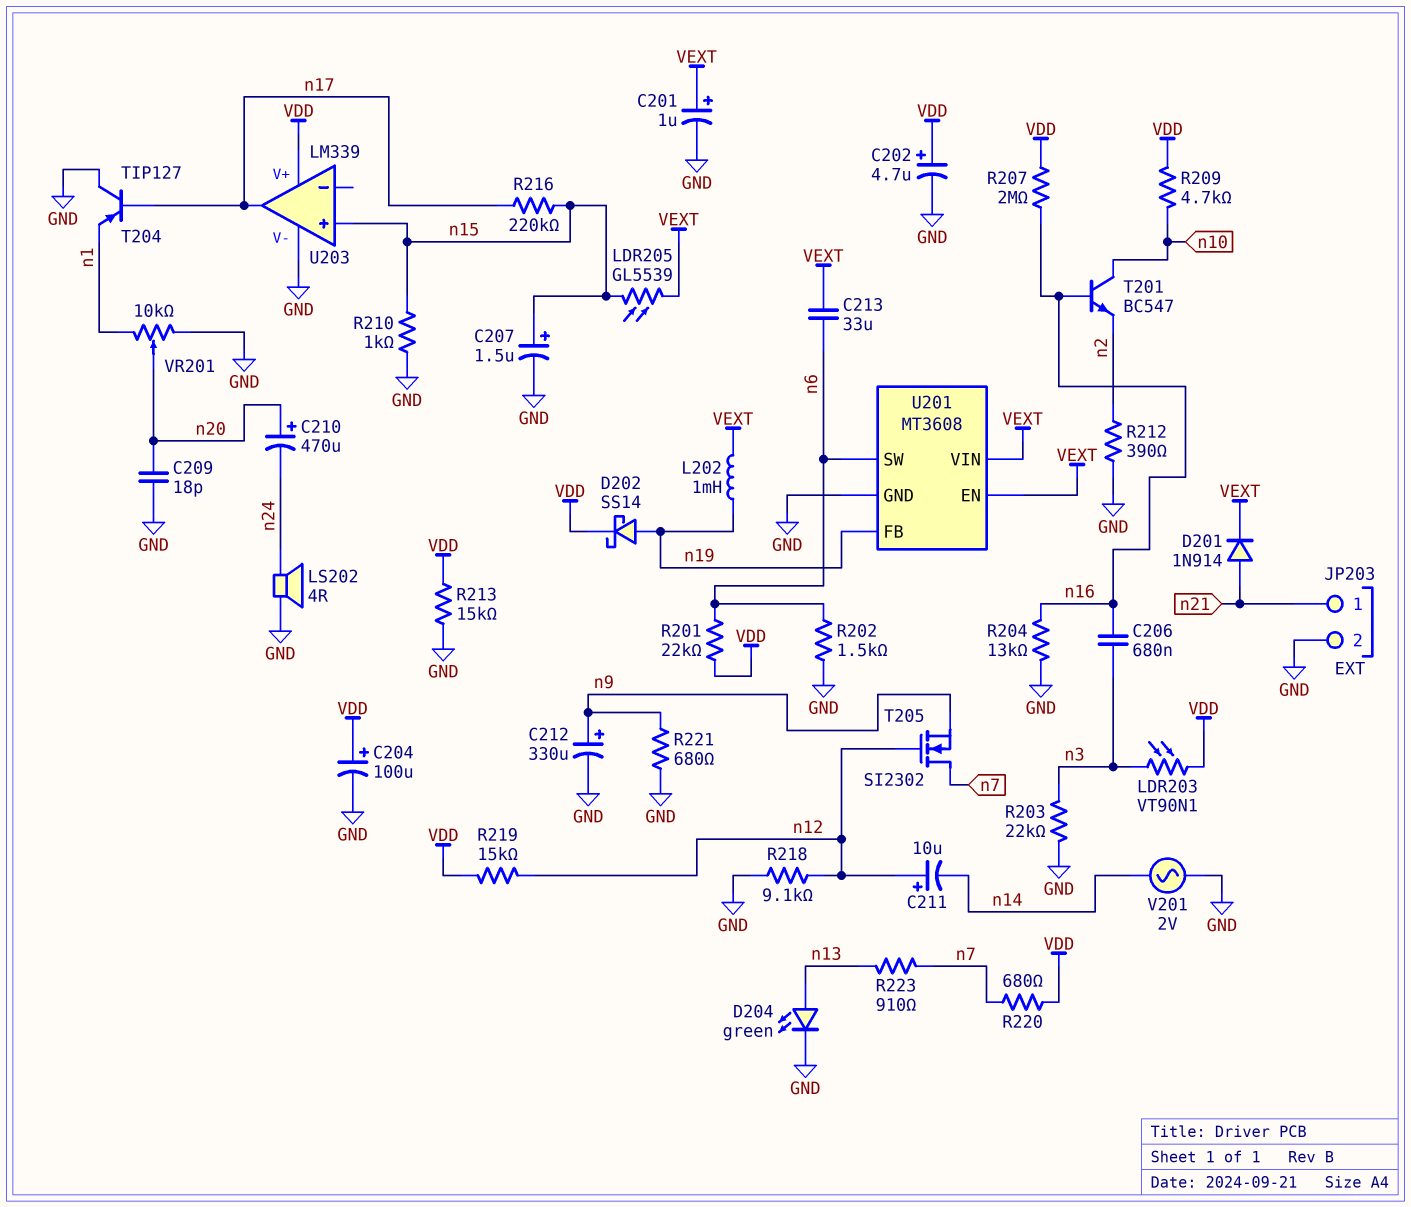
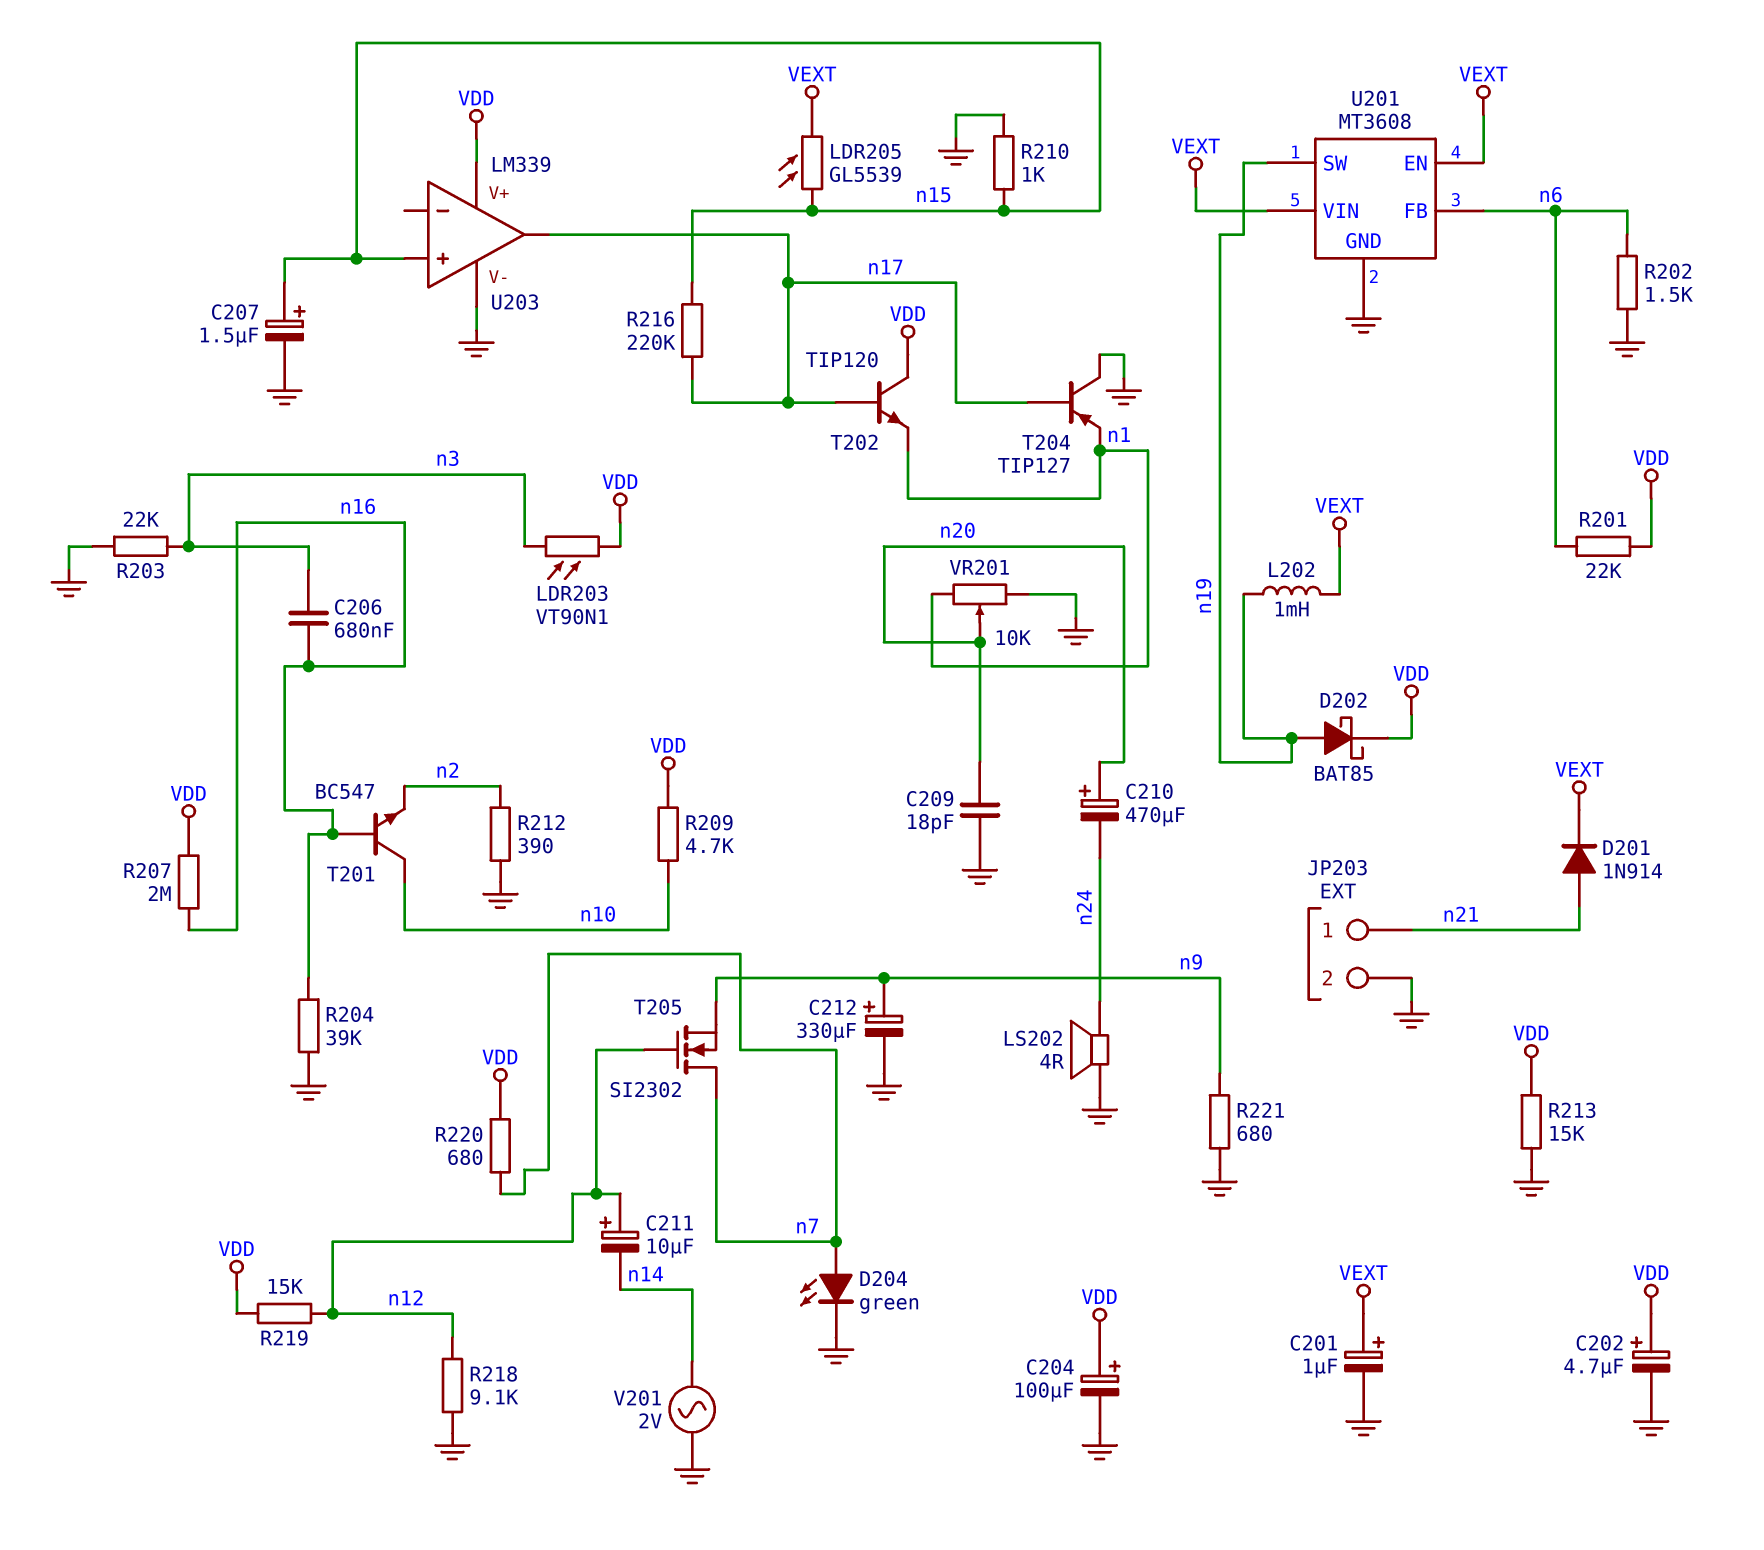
C213: 33uF (VEXT, n6) -> none
D202: schottky SS14 (A n19, K VDD) -> schottky BAT85 (A n19, K VDD)
D204: LED green (A n13, K GND) -> LED green (A n7, K GND)
R204: 13k (GND, n16) -> 39k (GND, n16)
R223: 910 (n7, n13) -> none
T202: none -> NPN TIP120 (B n17, C VDD, E n1)
U201 pin FB: n19 -> n6
U201 pin SW: n6 -> n19

